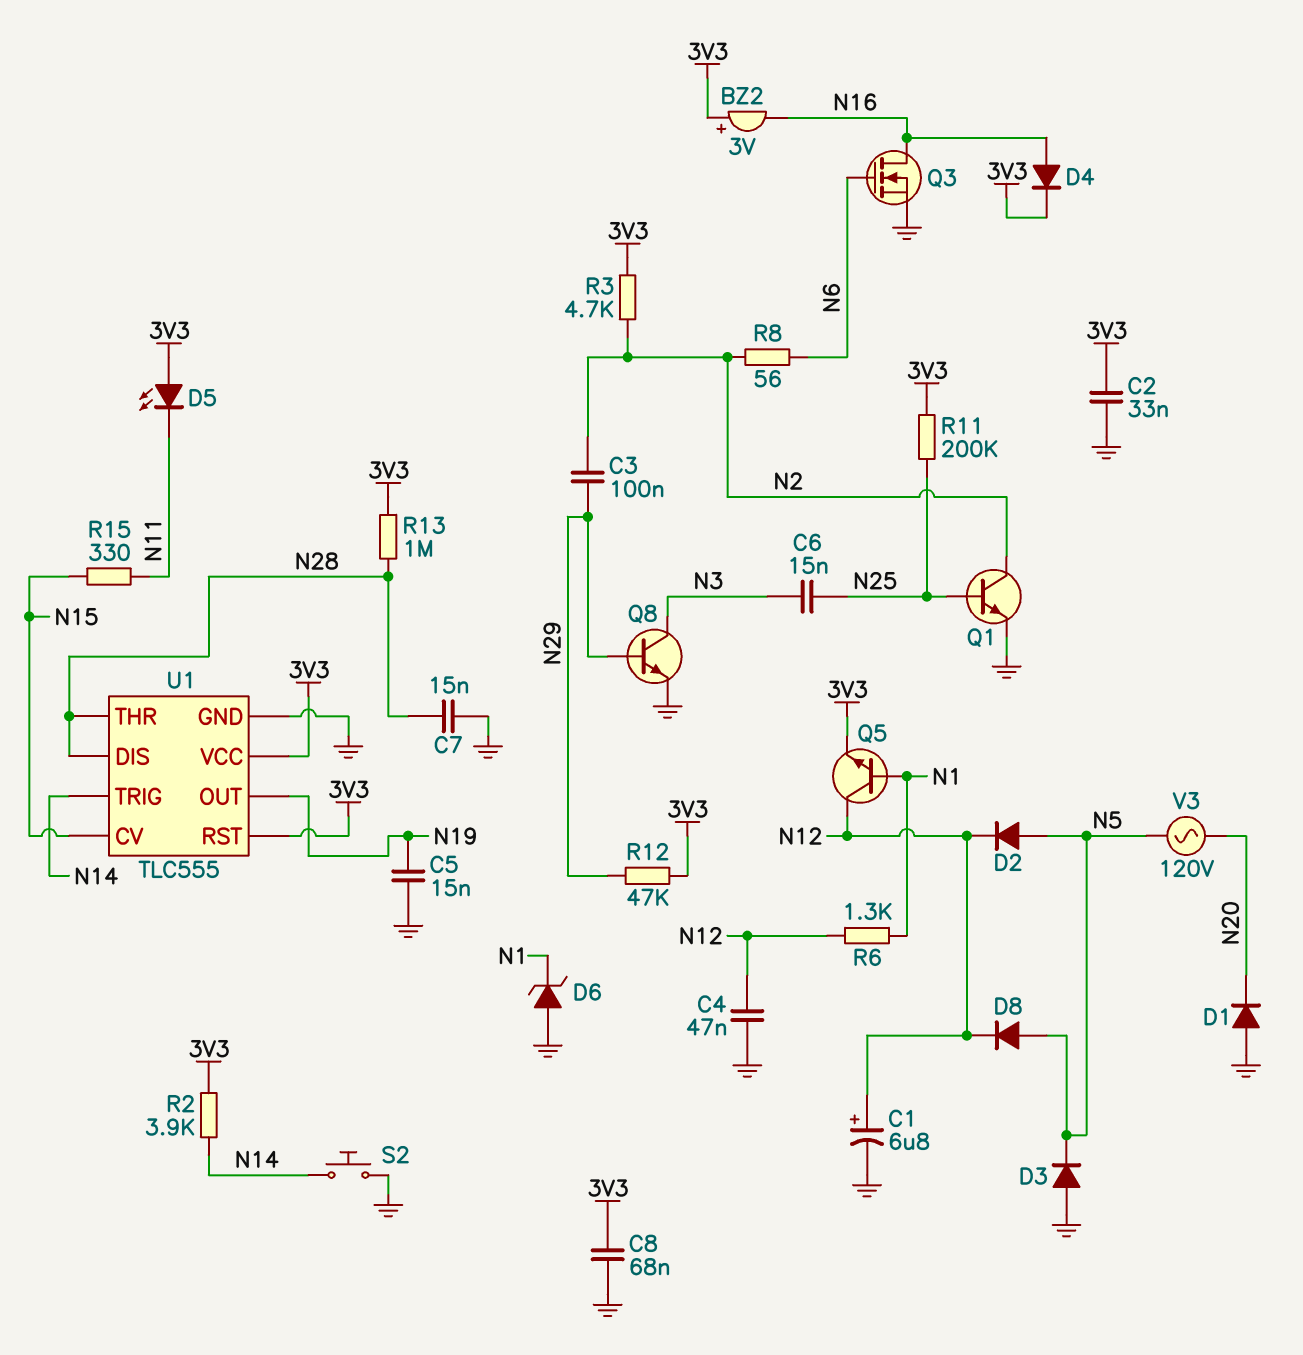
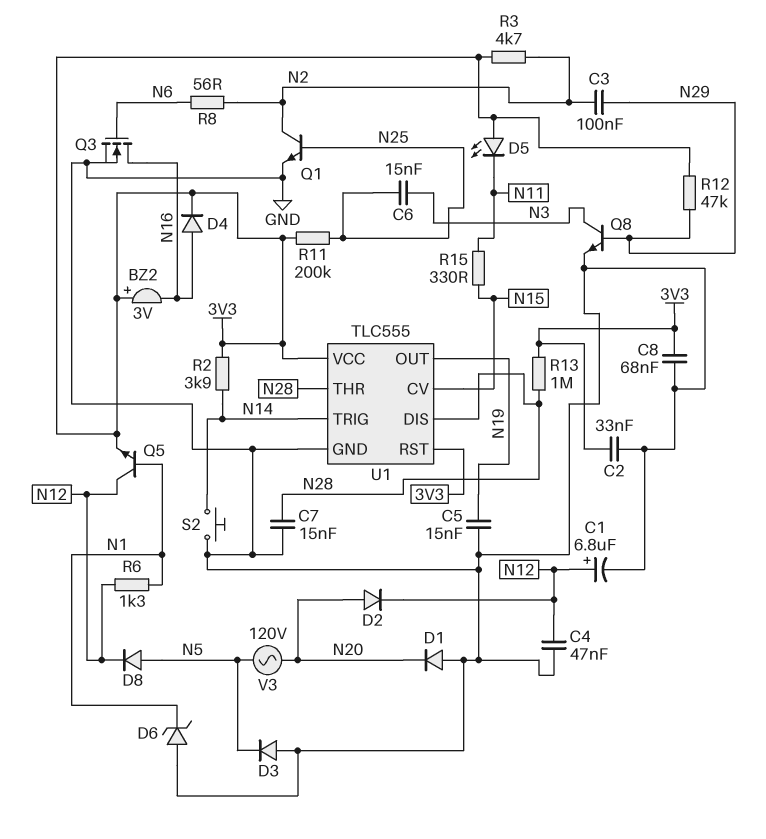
D2: diode (A N5, K N12) -> diode (A N20, K N12)

